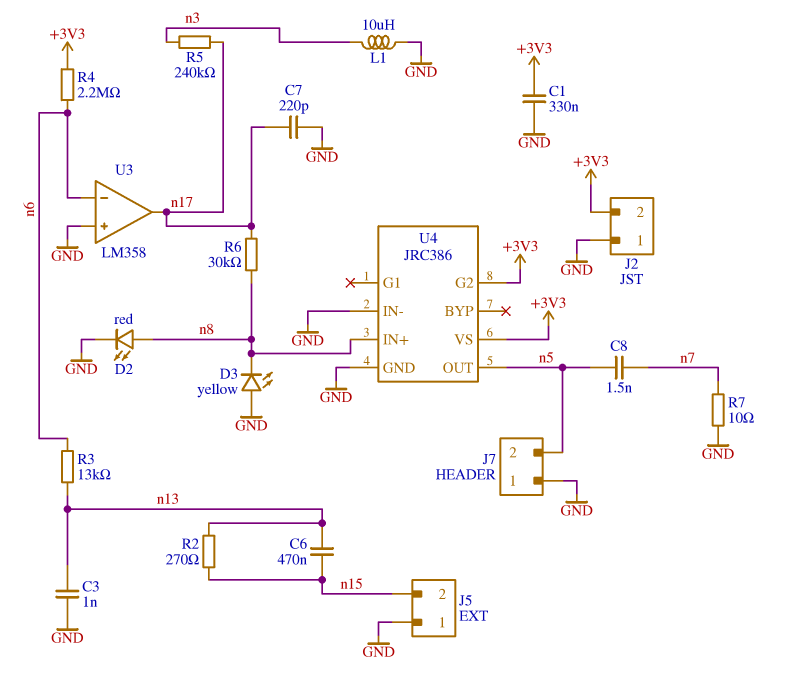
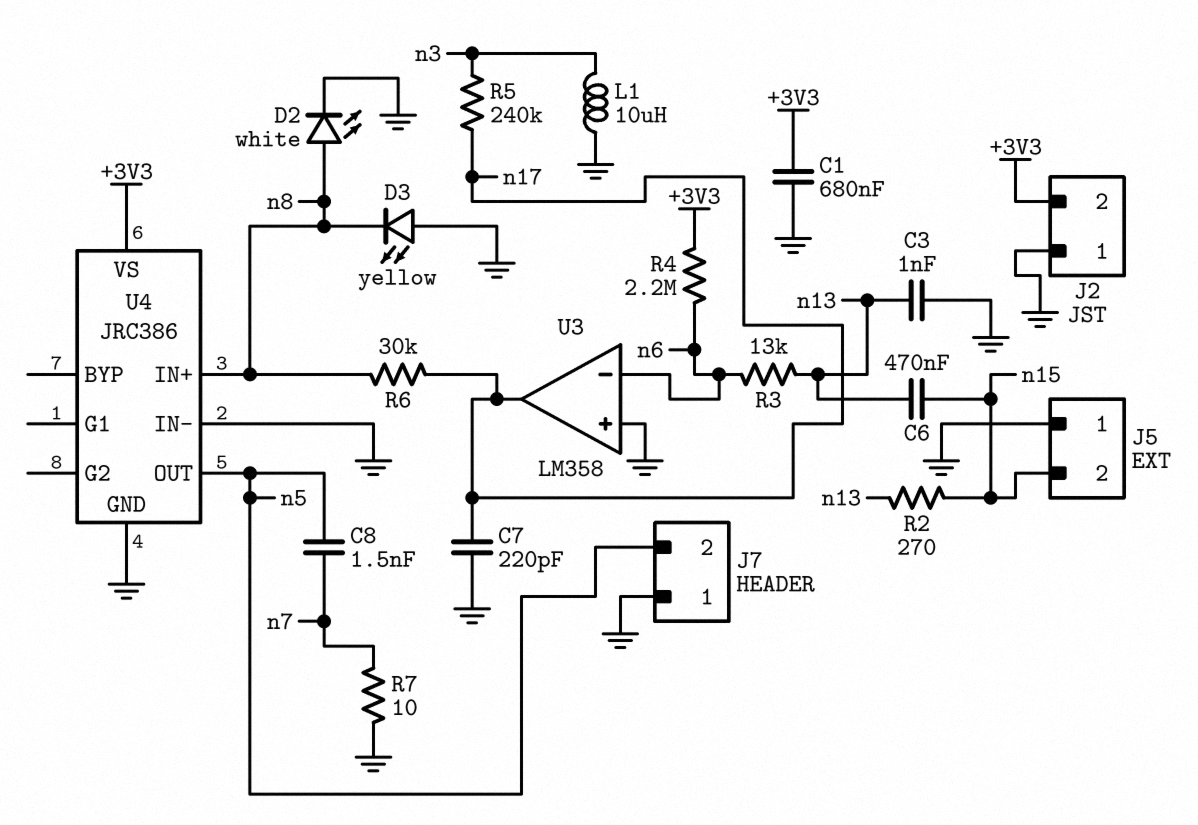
C1: 330nF (+3V3, GND) -> 680nF (+3V3, GND)
D2: LED red (A n8, K GND) -> LED white (A n8, K GND)
U4 pin G2: +3V3 -> none

